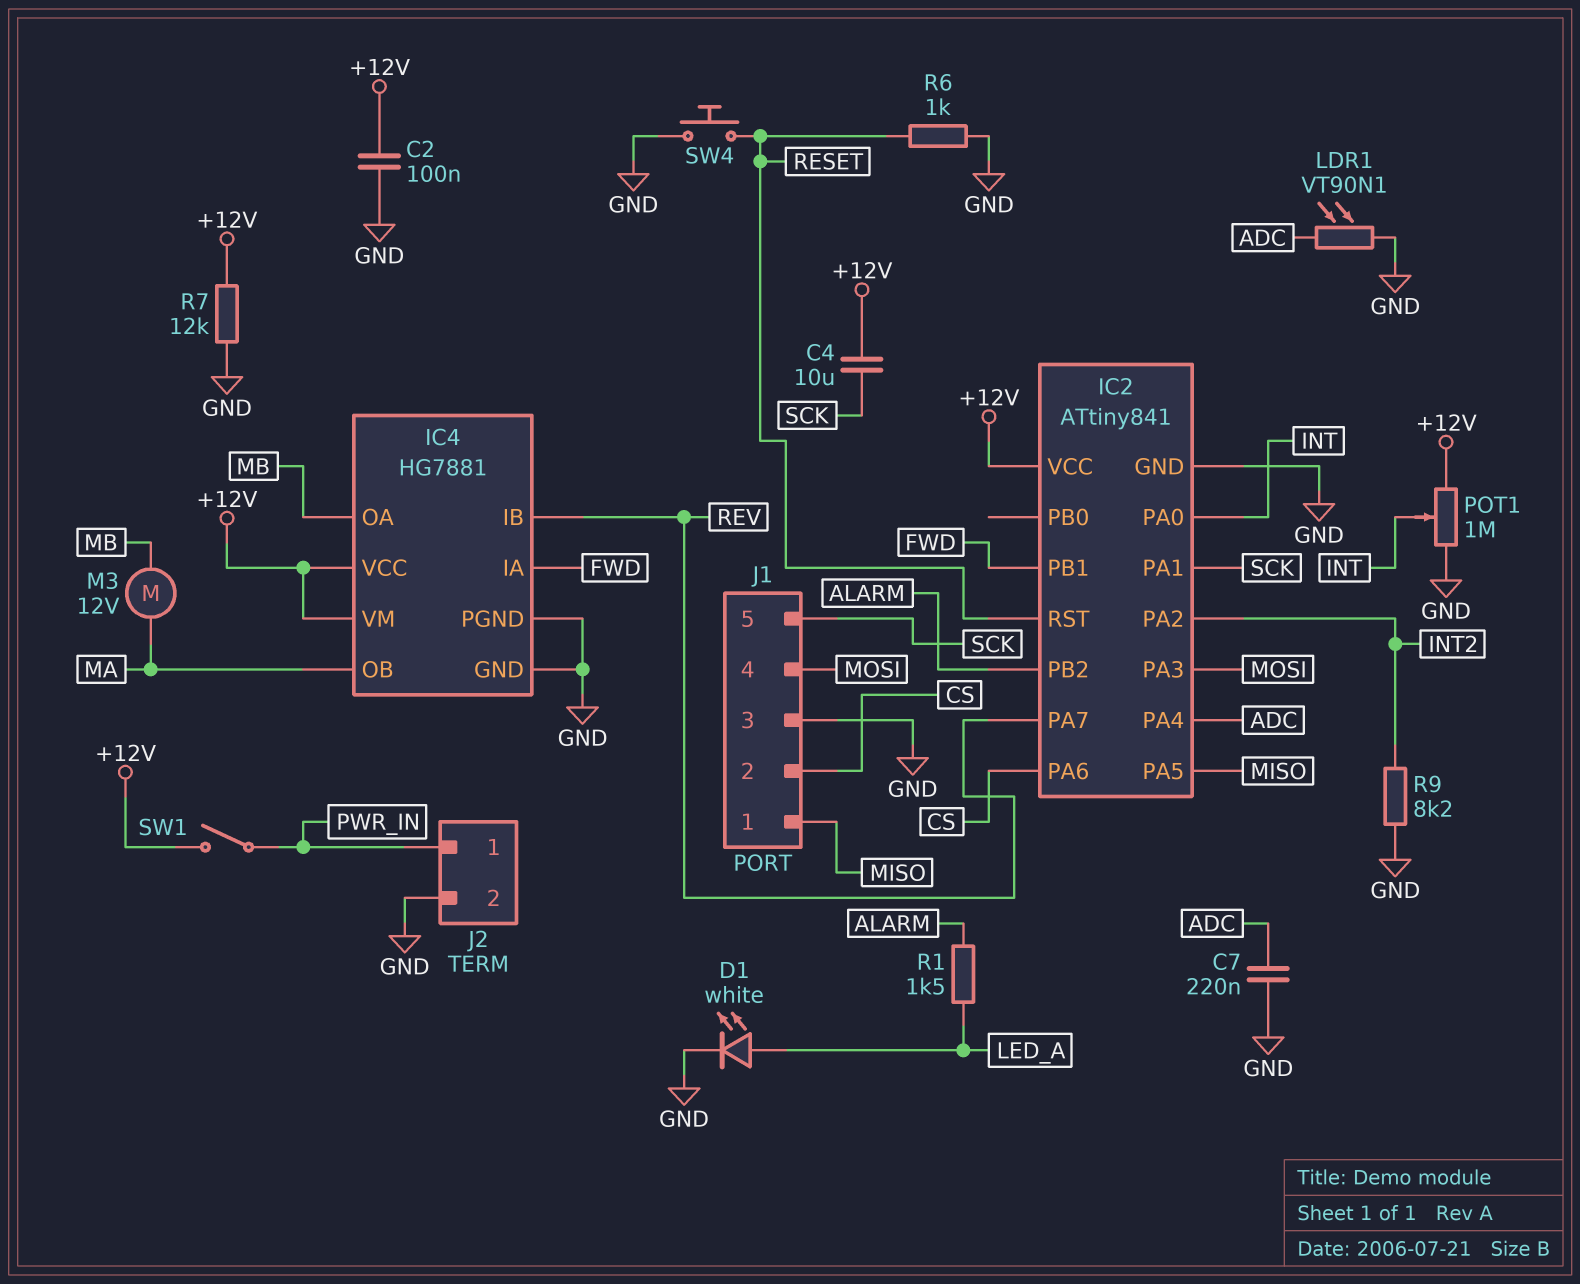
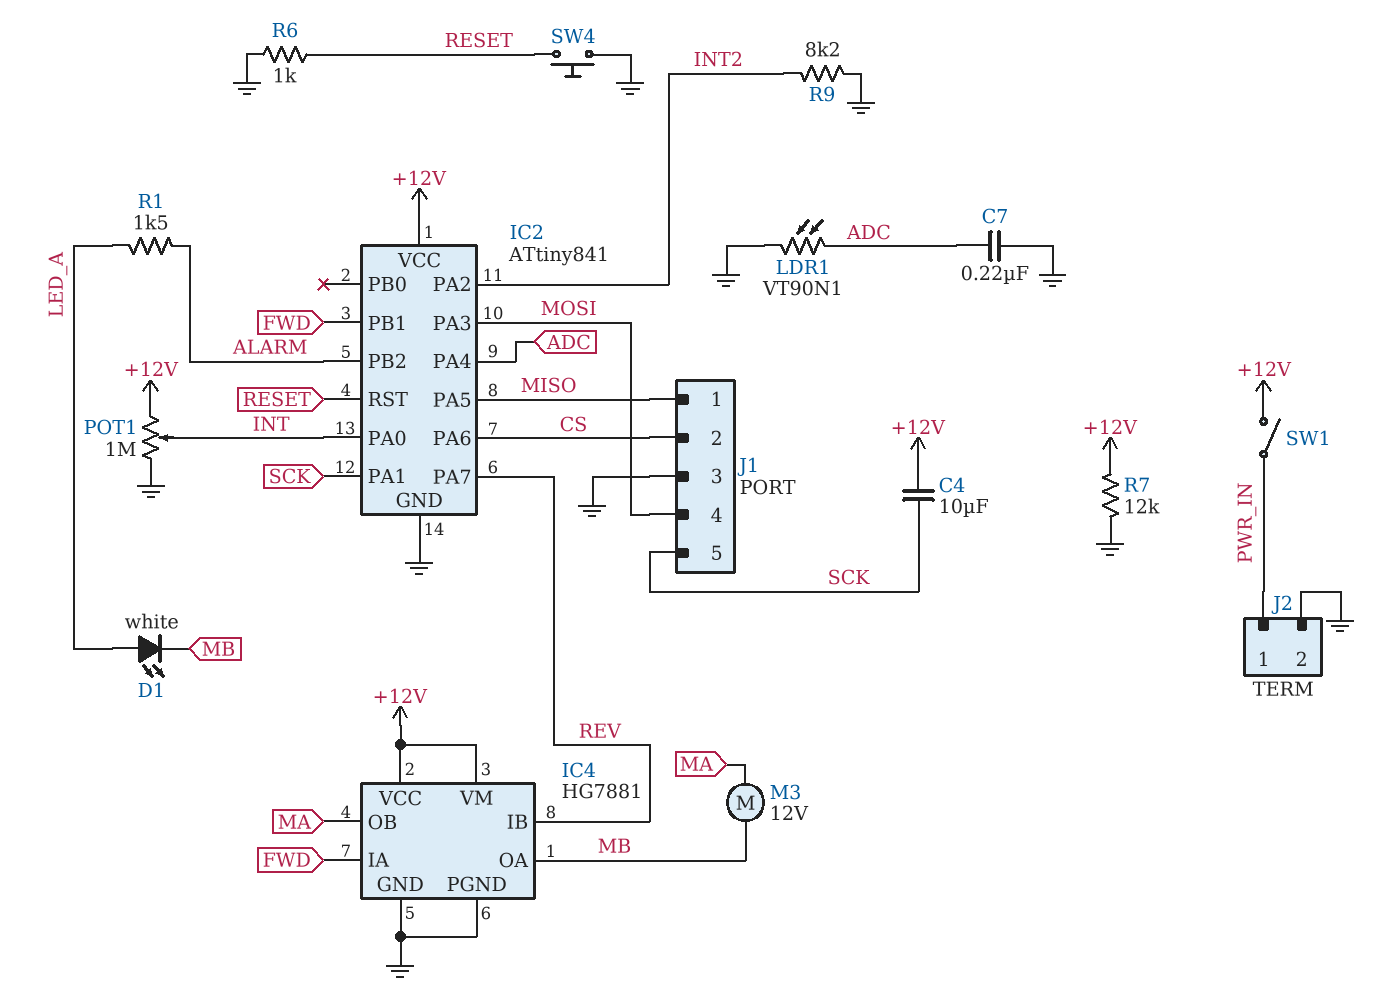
C2: 100nF (+12V, GND) -> none
D1: LED white (A LED_A, K GND) -> LED white (A LED_A, K MB)

